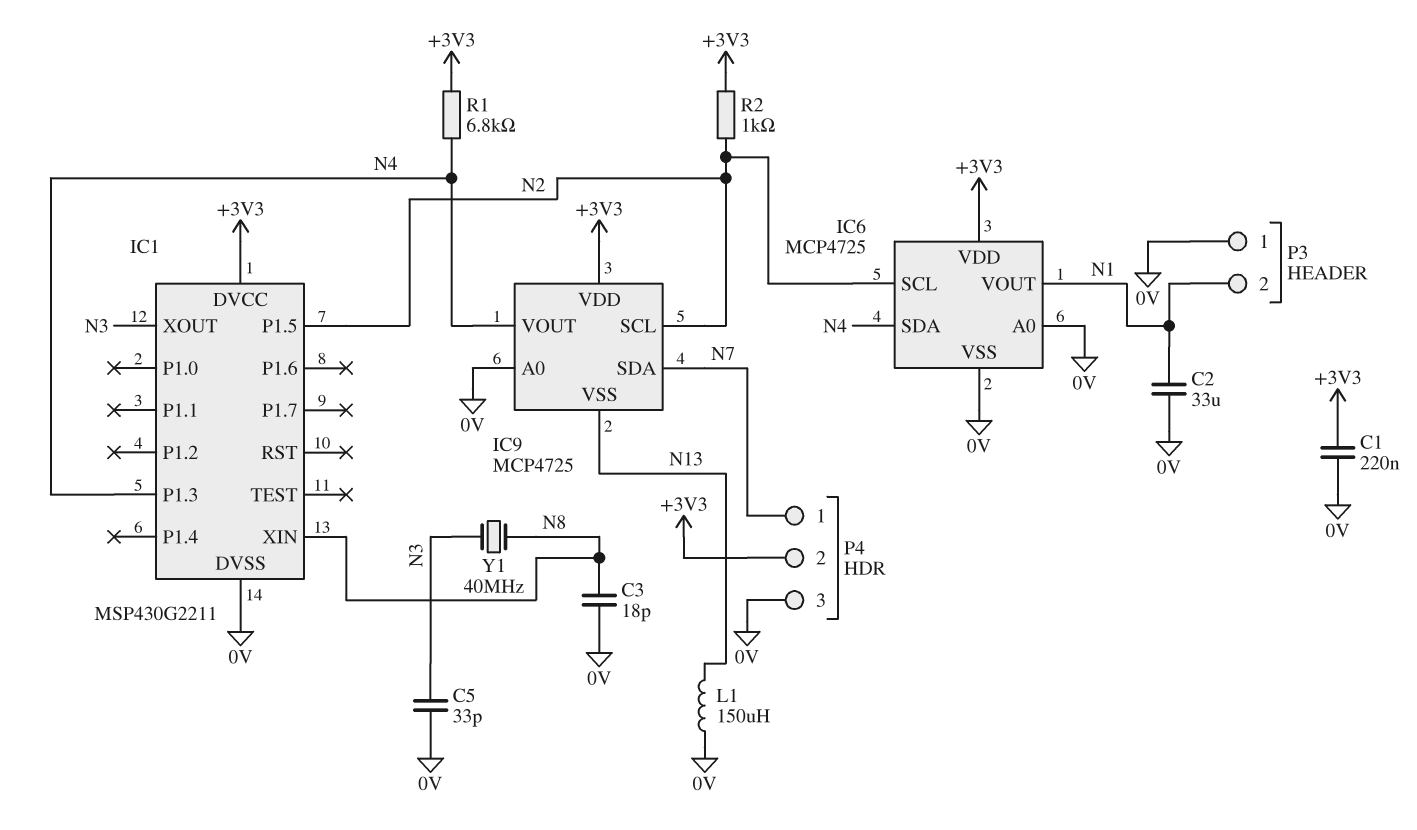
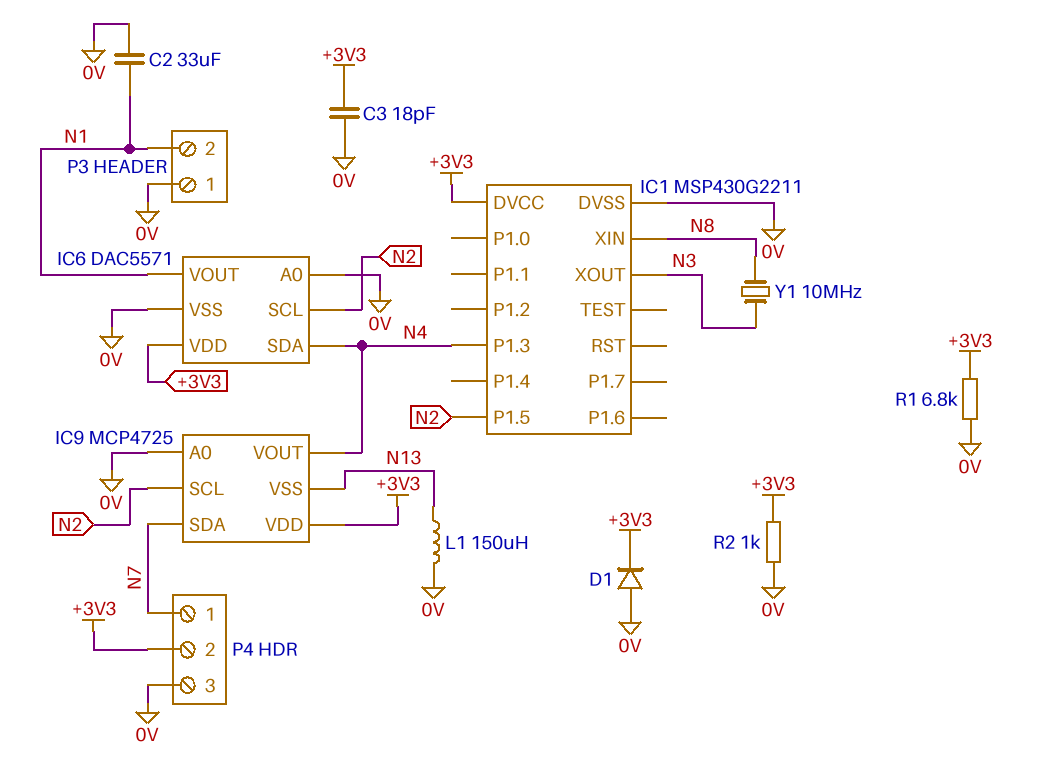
C1: 220nF (+3V3, 0V) -> none
C3: 18pF (0V, N8) -> 18pF (+3V3, 0V)
C5: 33pF (0V, N3) -> none
D1: none -> diode (A 0V, K +3V3)
IC6: MCP4725 -> DAC5571
R1: 6.8k (+3V3, N4) -> 6.8k (+3V3, 0V)
R2: 1k (+3V3, N2) -> 1k (+3V3, 0V)
Y1: 40MHz (N3, N8) -> 10MHz (N3, N8)

